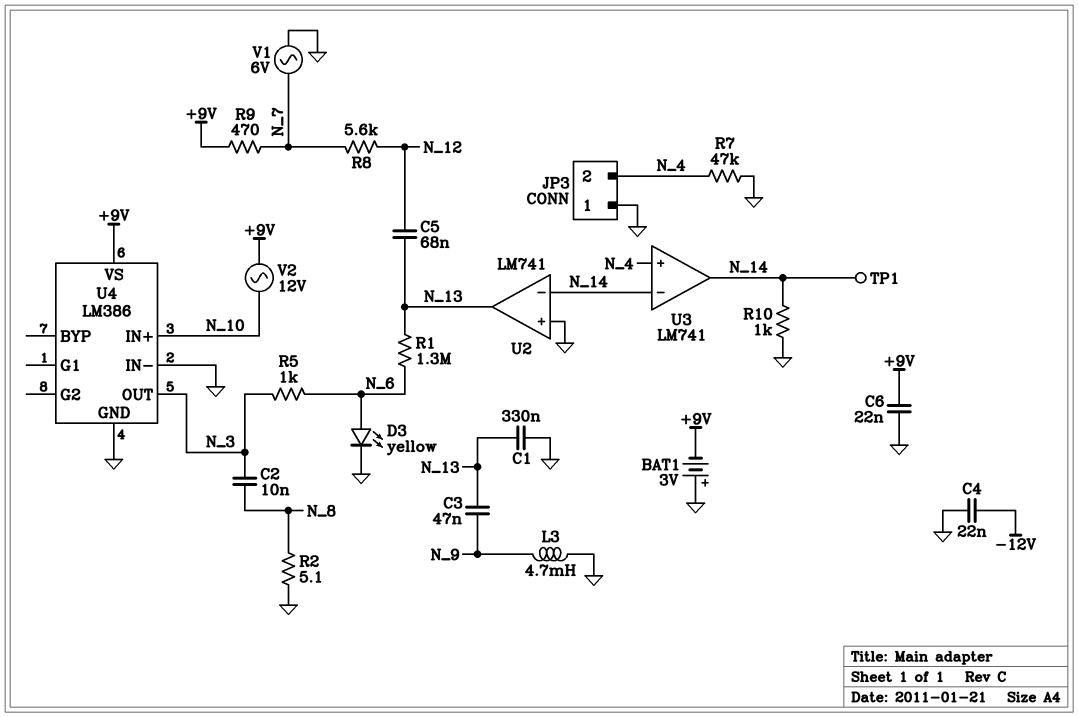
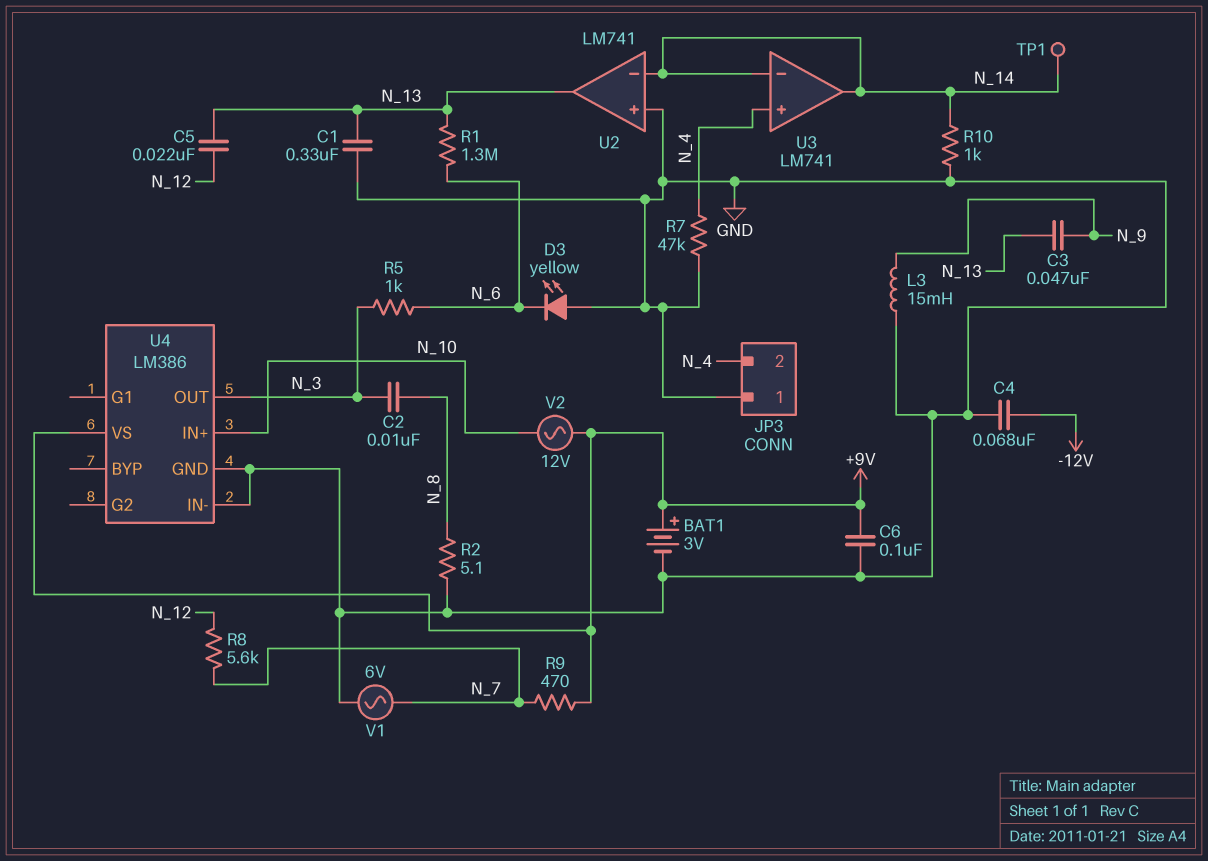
BAT1: 3V (plus GND, minus +9V) -> 3V (plus +9V, minus GND)
C4: 22nF (-12V, GND) -> 68nF (-12V, GND)
C5: 68nF (N_12, N_13) -> 22nF (N_12, N_13)
C6: 22nF (+9V, GND) -> 100nF (+9V, GND)
D3: LED yellow (A N_6, K GND) -> LED yellow (A GND, K N_6)
L3: 4.7mH (GND, N_9) -> 15mH (GND, N_9)

